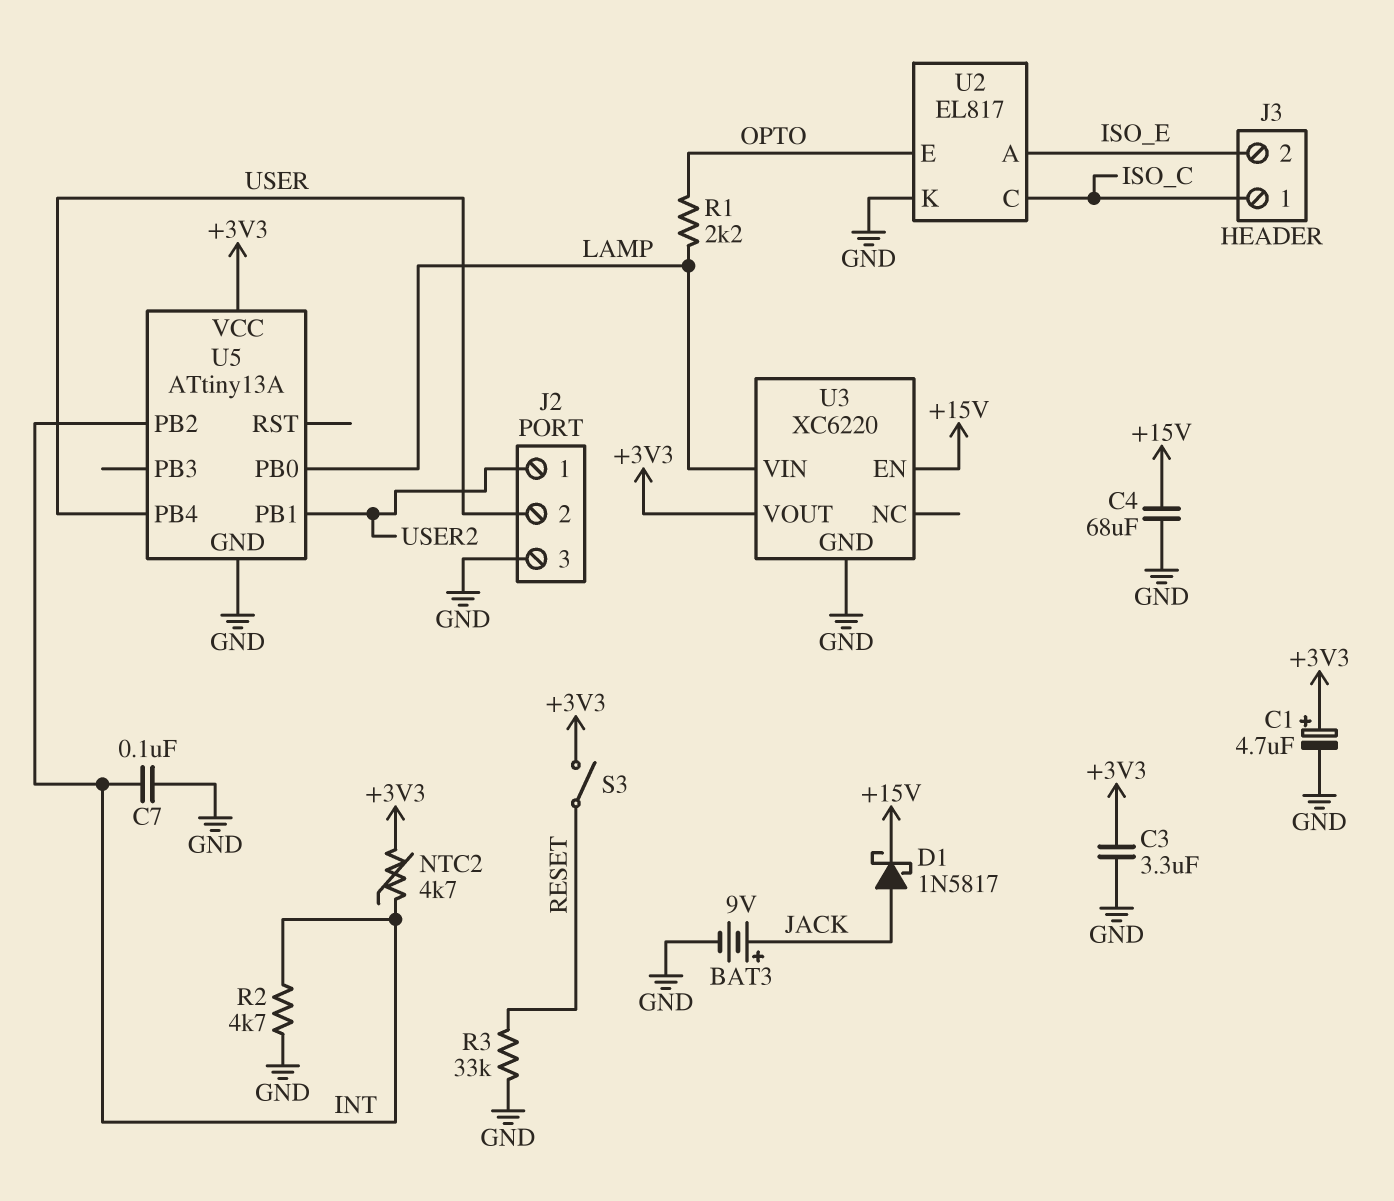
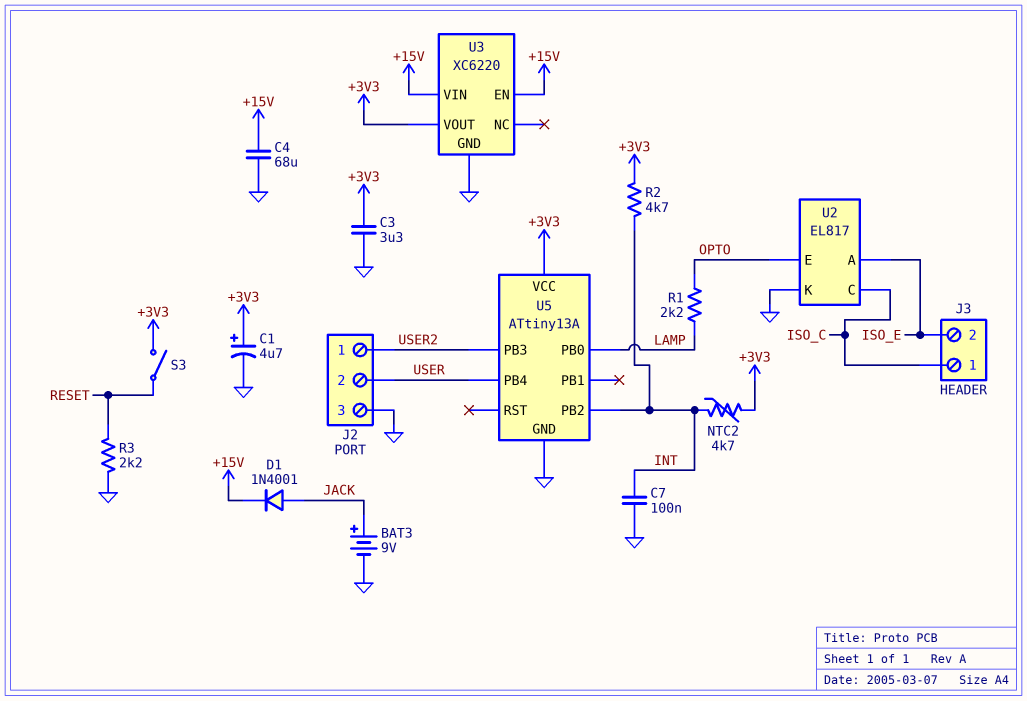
D1: schottky 1N5817 (A JACK, K +15V) -> diode 1N4001 (A JACK, K +15V)
R2: 4.7k (GND, INT) -> 4.7k (+3V3, INT)
R3: 33k (GND, RESET) -> 2.2k (GND, RESET)
U3 pin VIN: LAMP -> +15V
U5 pin PB1: USER2 -> none
U5 pin PB3: none -> USER2

